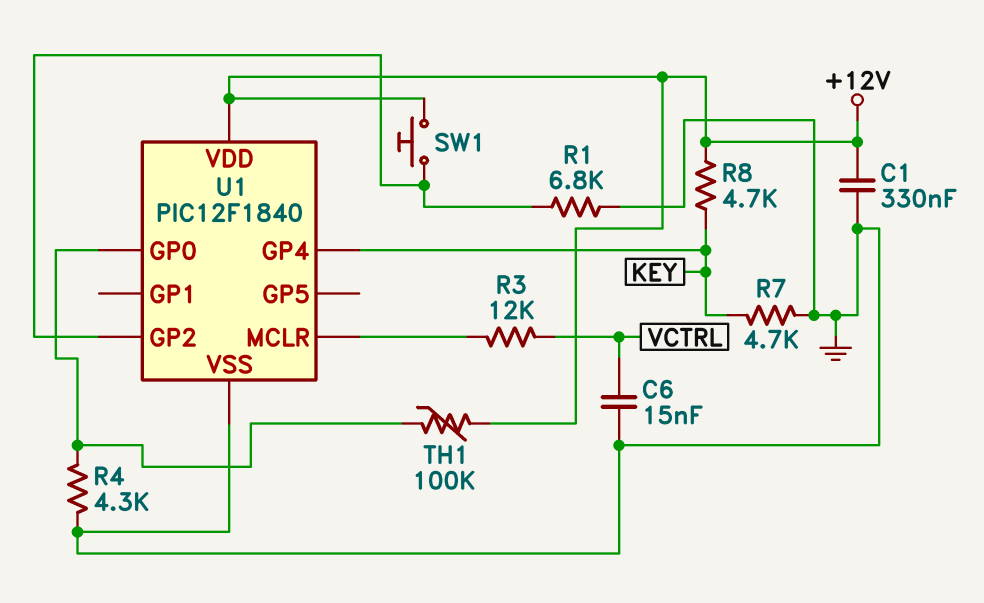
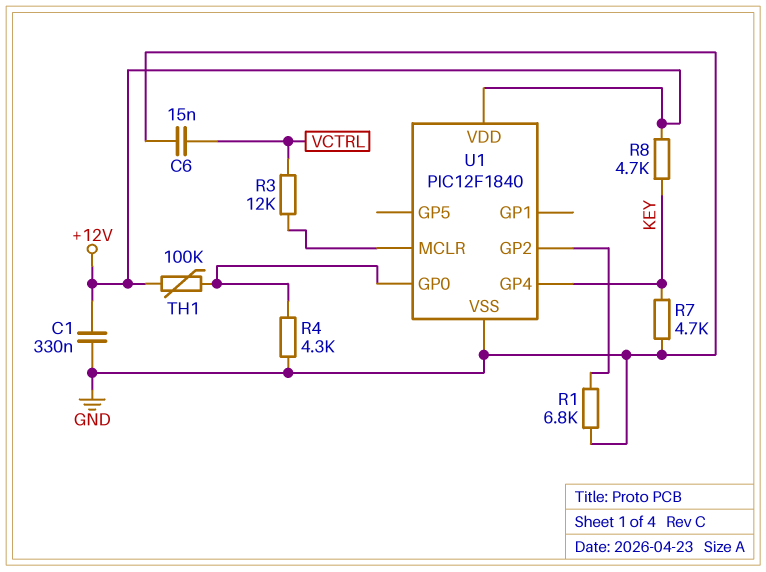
SW1: button (+12V, U1/GP2) -> none

